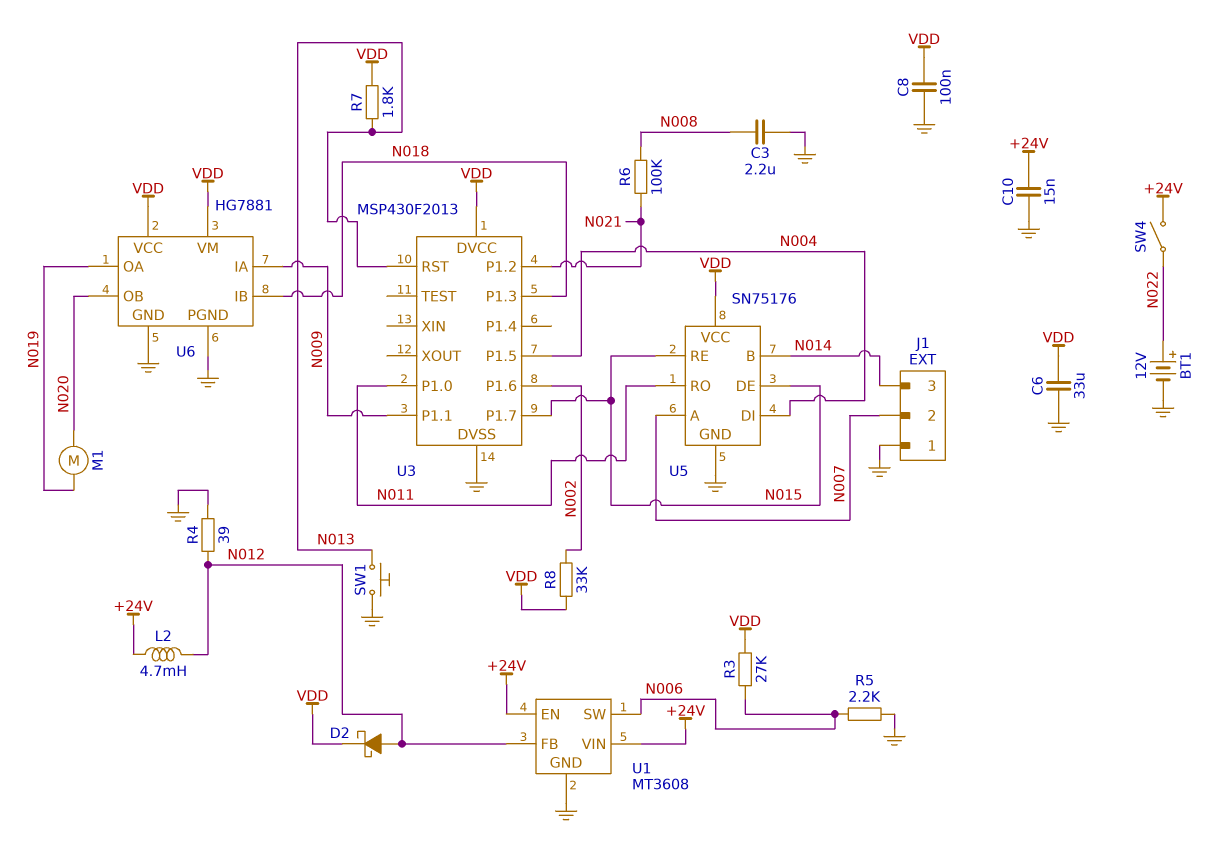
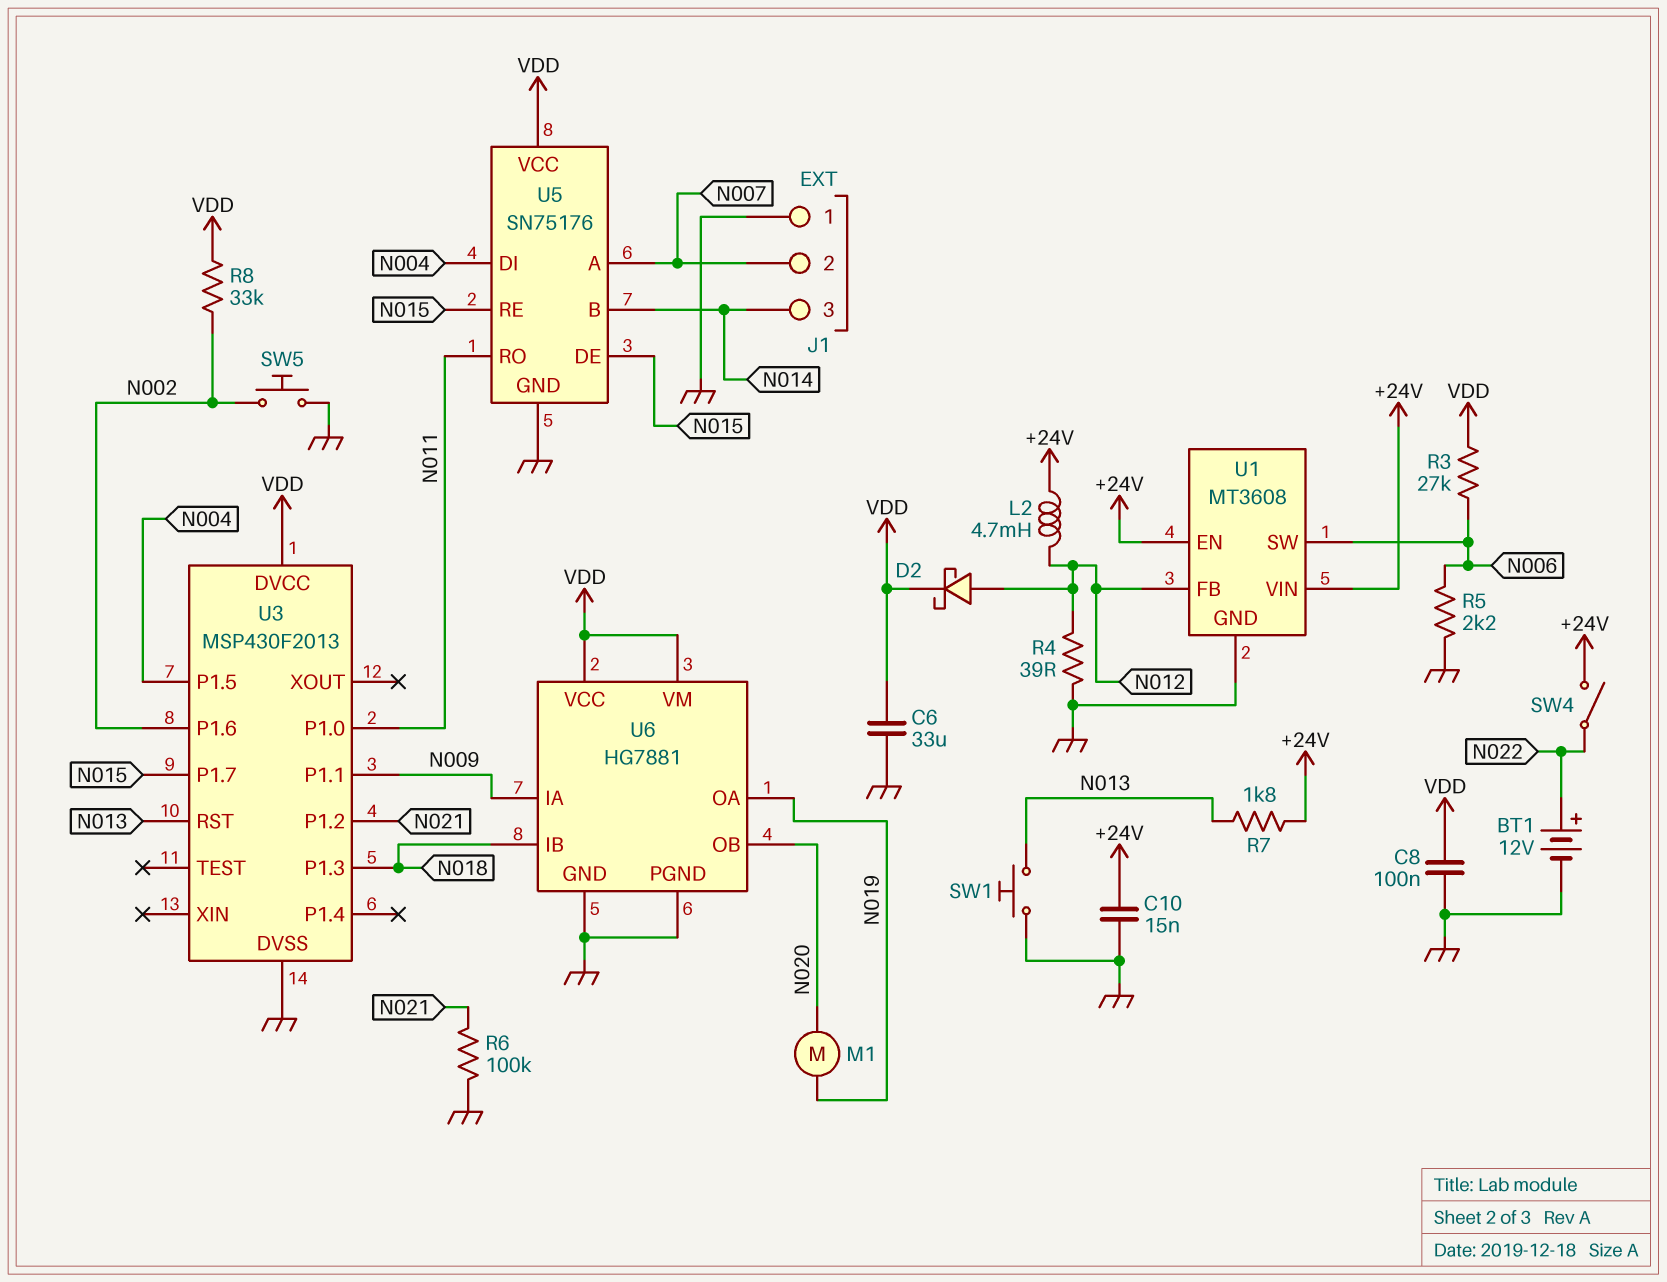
C3: 2.2uF (GND, N008) -> none
R6: 100k (N008, N021) -> 100k (GND, N021)
R7: 1.8k (N013, VDD) -> 1.8k (+24V, N013)
SW5: none -> button (GND, N002)

